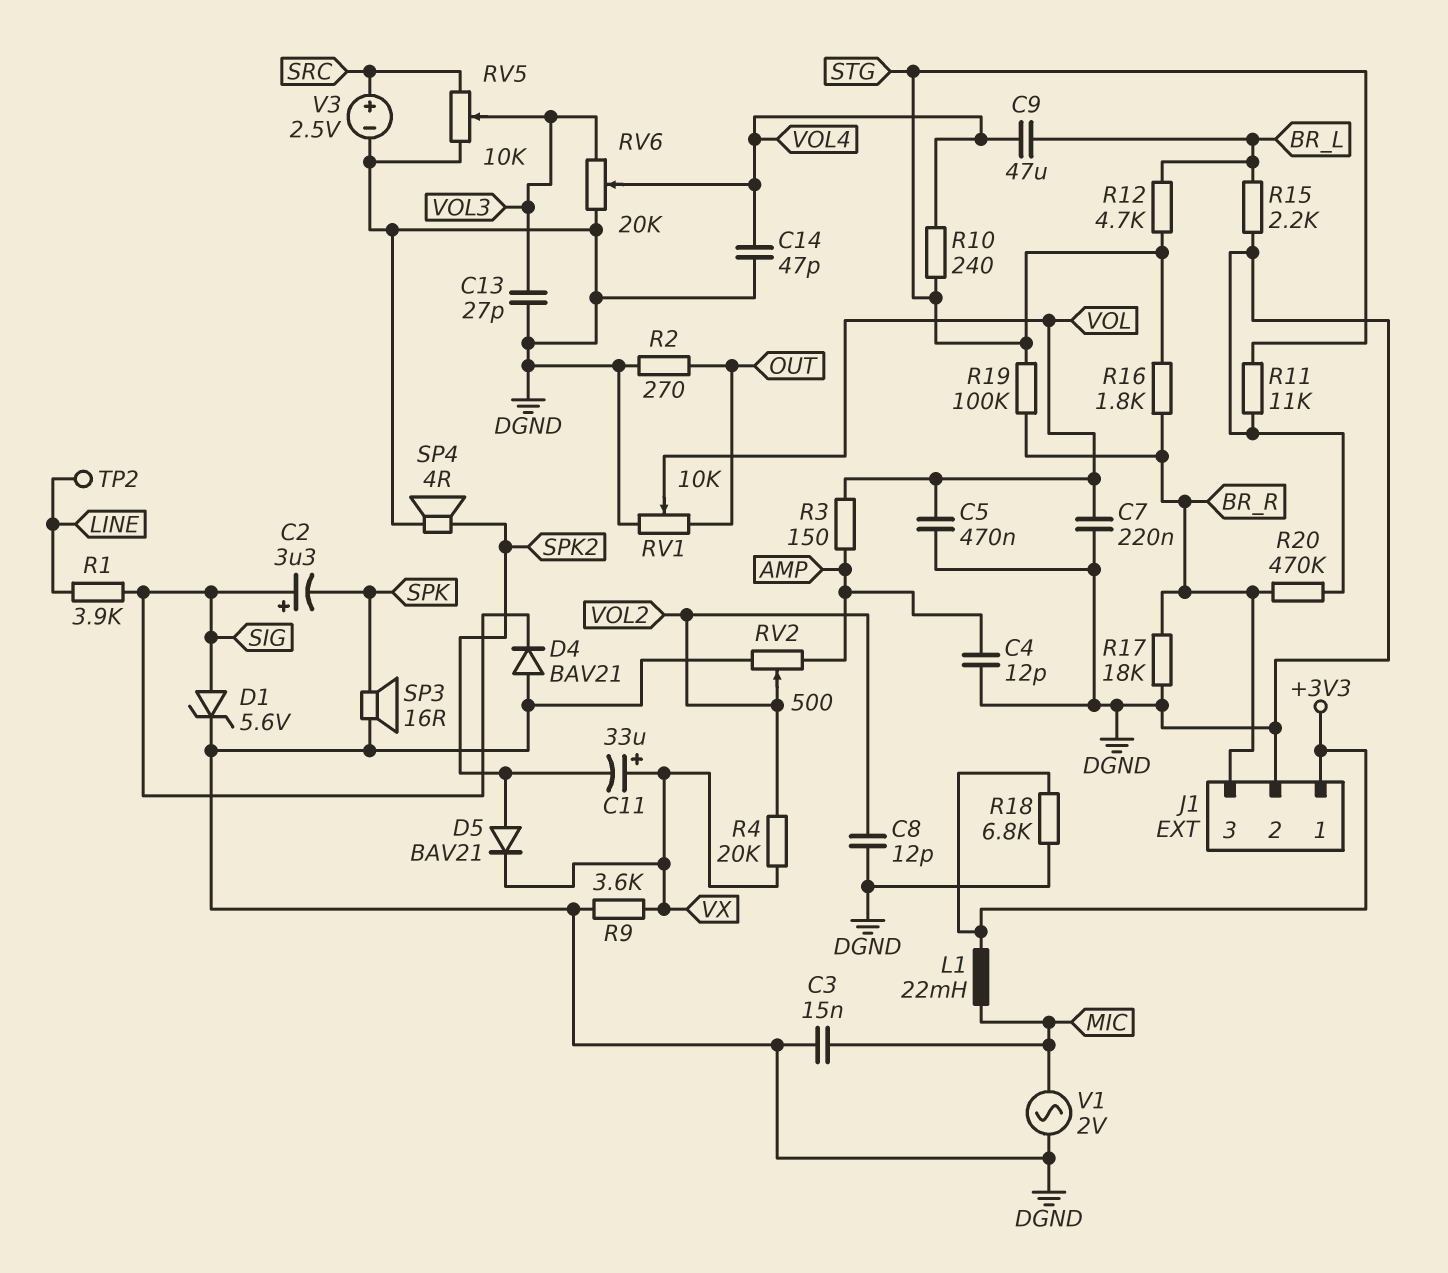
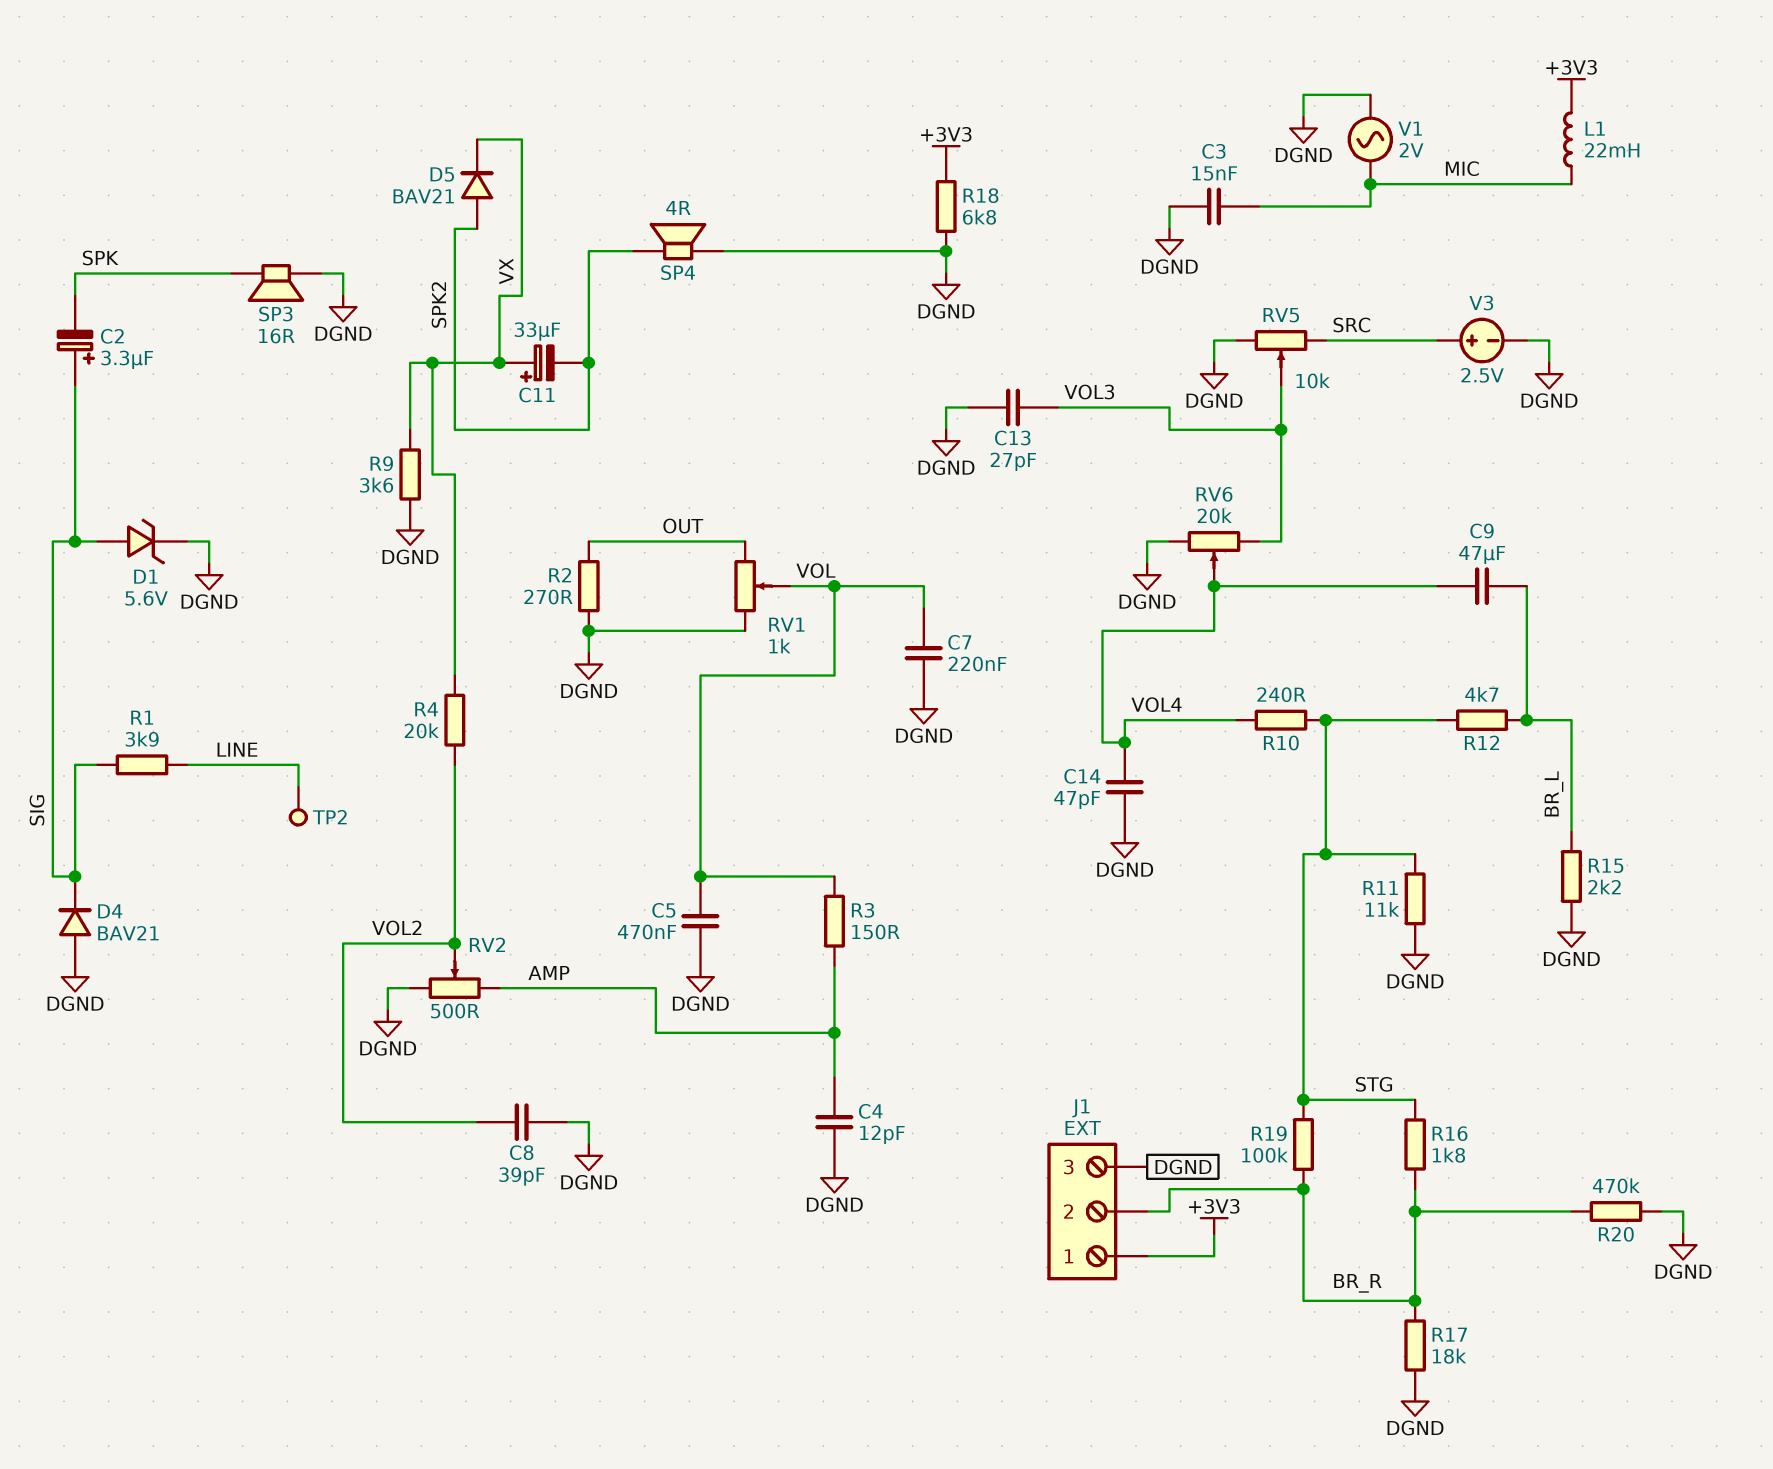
C8: 12pF (DGND, VOL2) -> 39pF (DGND, VOL2)
J1 pin 2: DGND -> BR_R
J1 pin 3: BR_R -> DGND
RV1: 10k (DGND, OUT, wiper VOL) -> 1k (DGND, OUT, wiper VOL)

